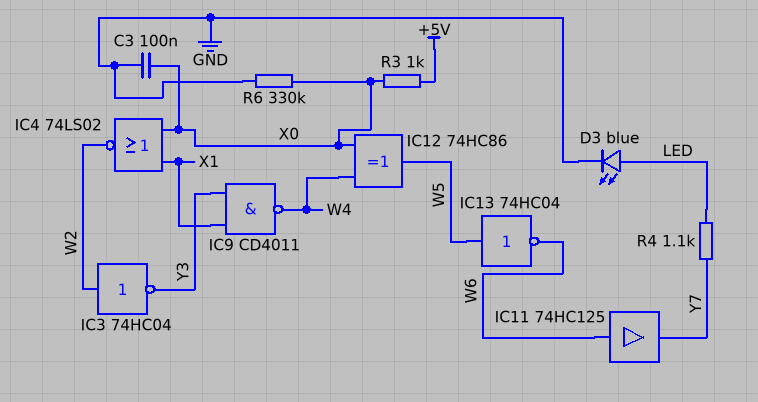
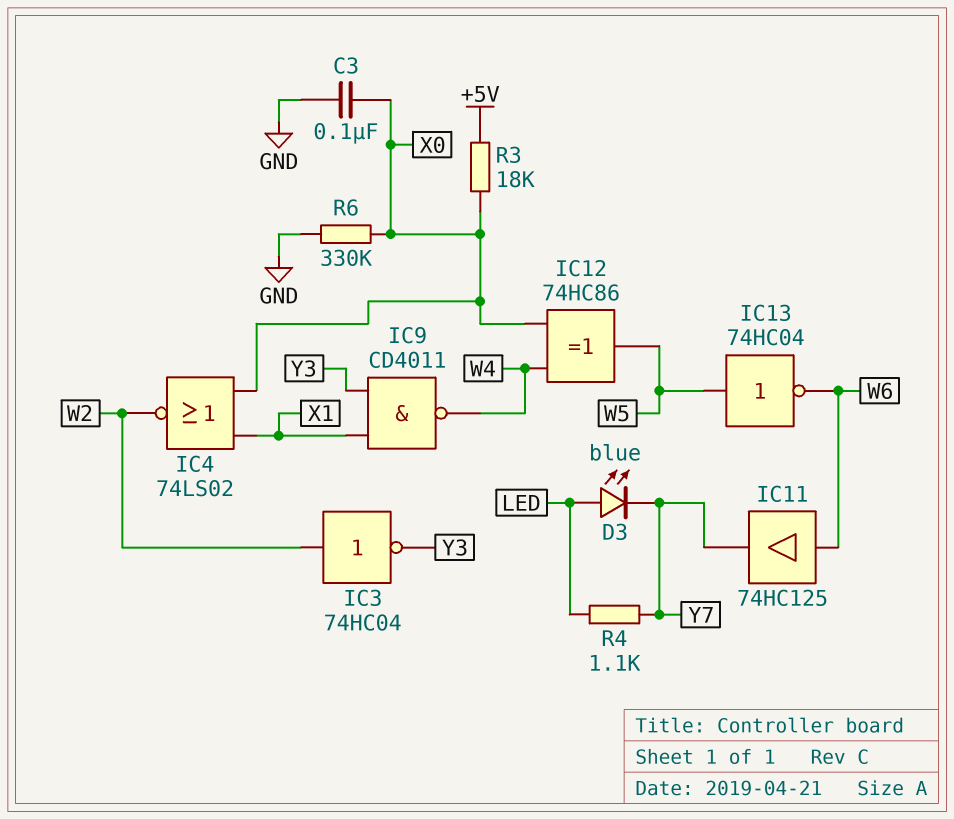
D3: LED blue (A LED, K GND) -> LED blue (A LED, K Y7)
R3: 1k (+5V, X0) -> 18k (+5V, X0)

